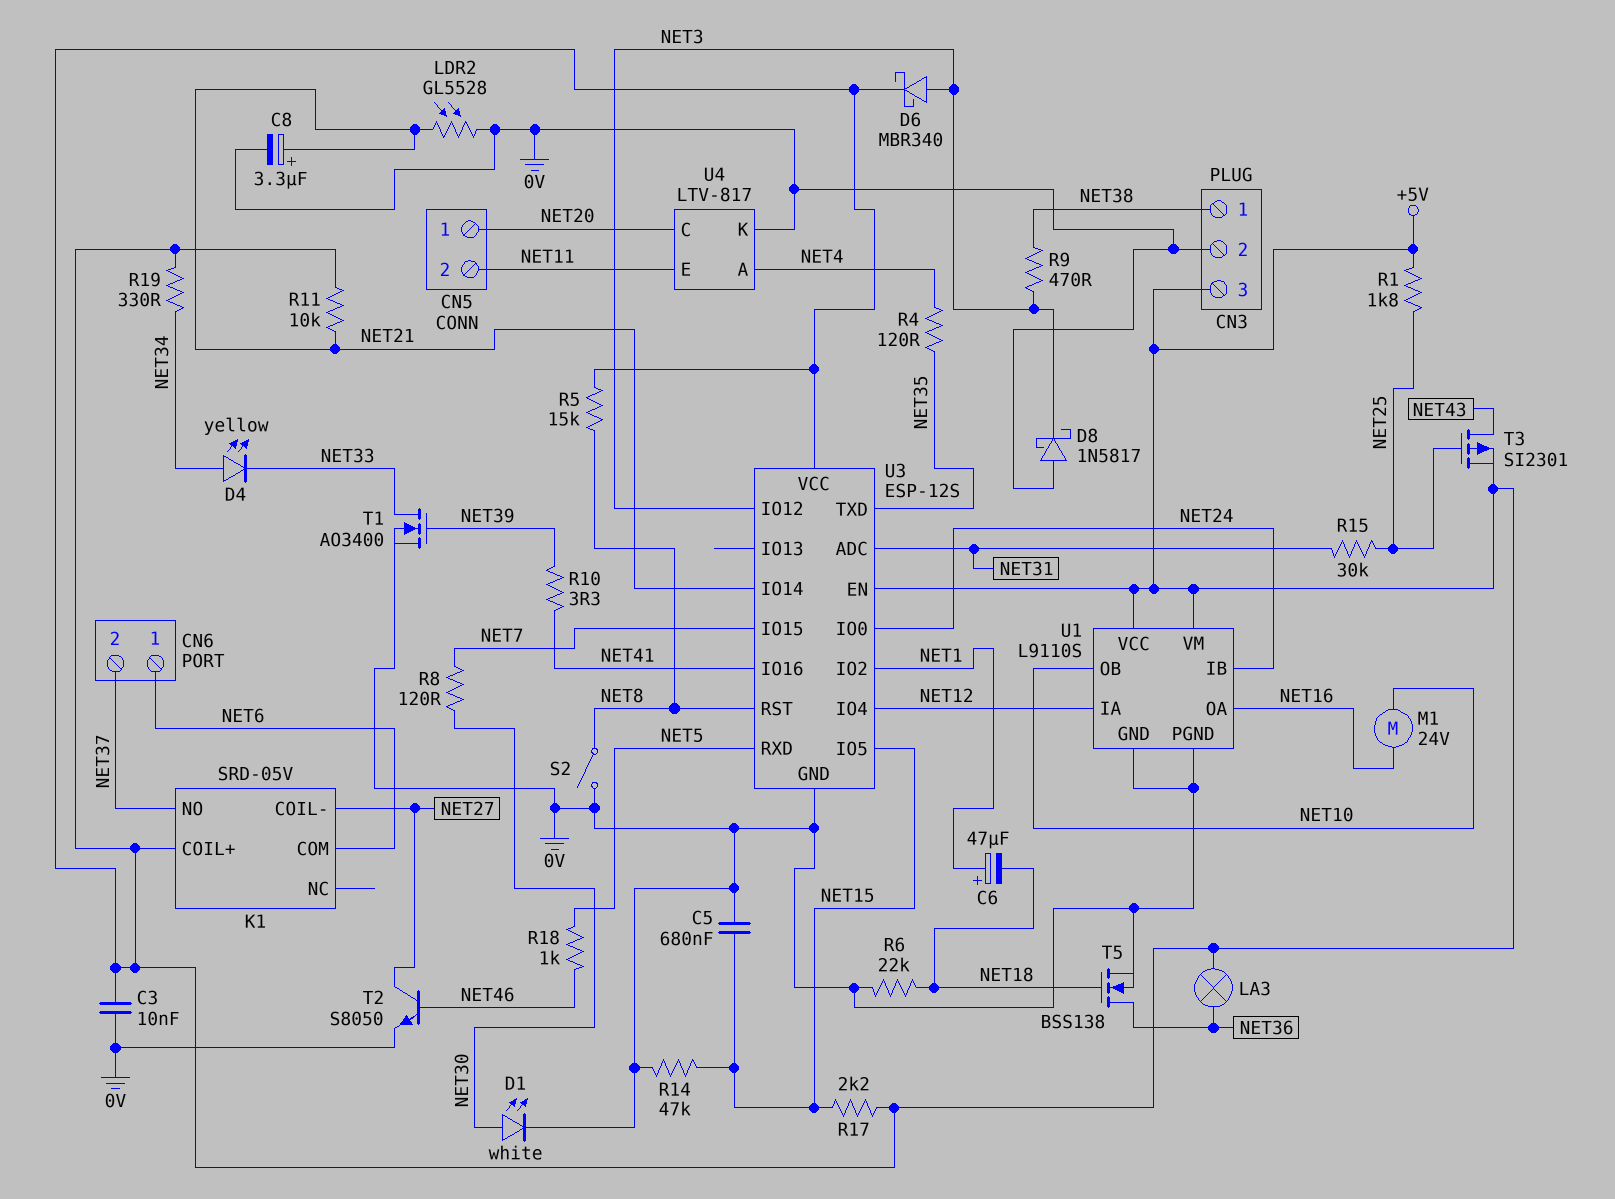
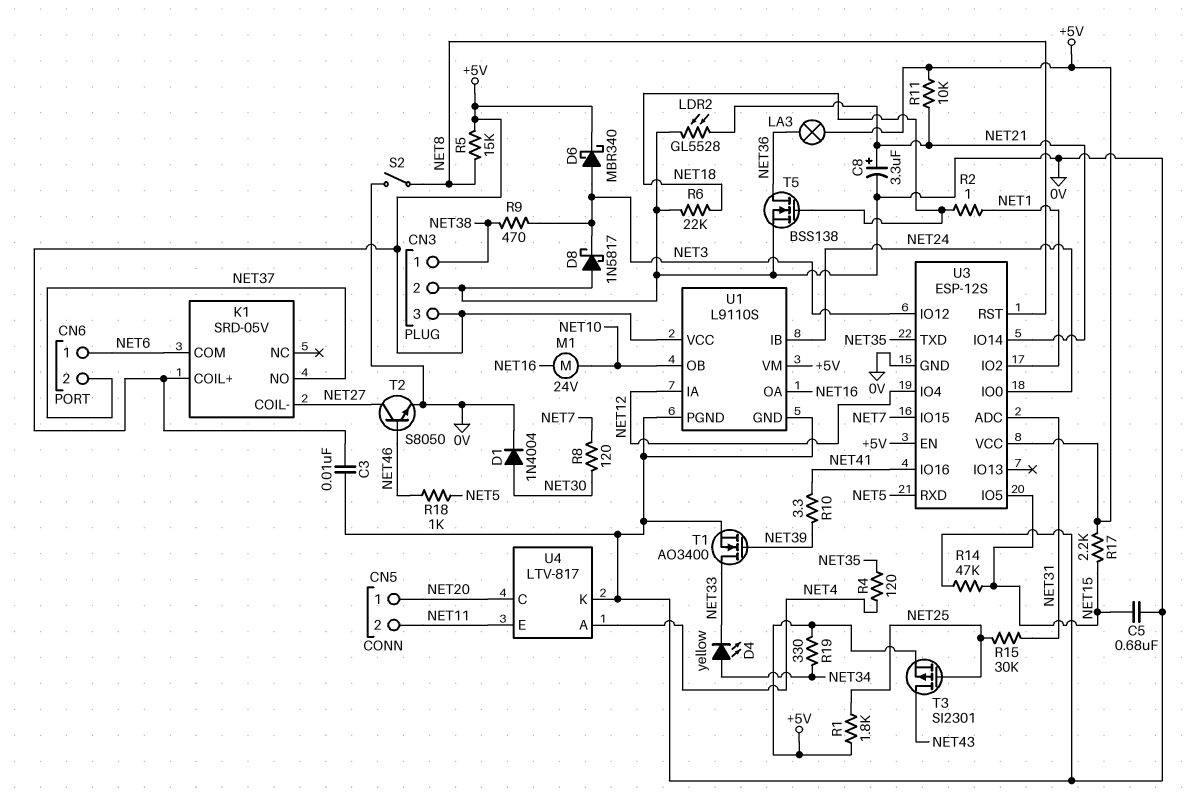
C6: 47uF (plus NET1, minus NET18) -> none
D1: LED white (A NET30, K 0V) -> diode 1N4004 (A NET30, K 0V)
R2: none -> 1 (NET1, NET18)

